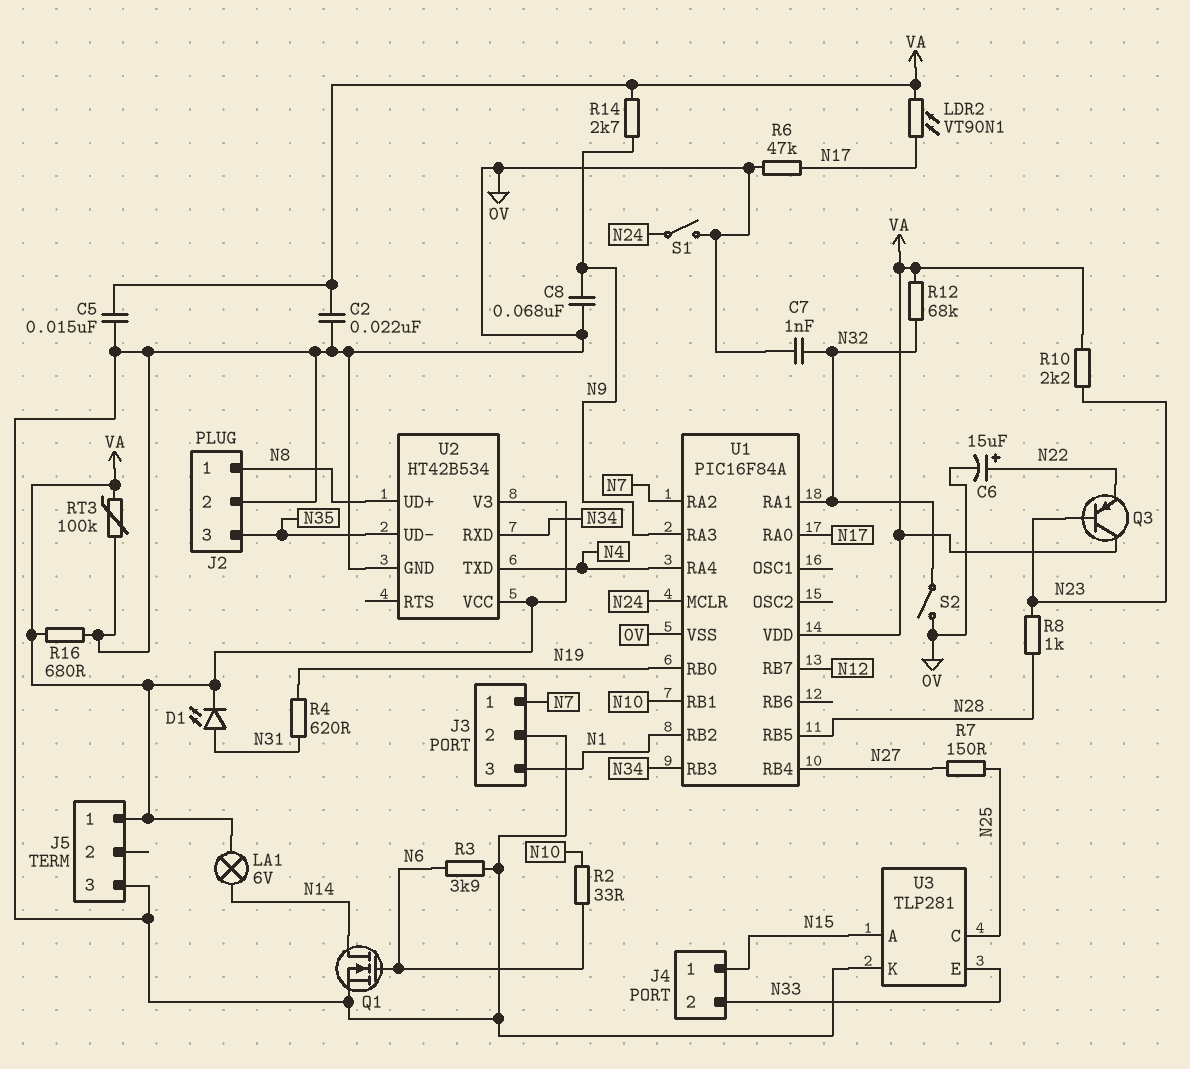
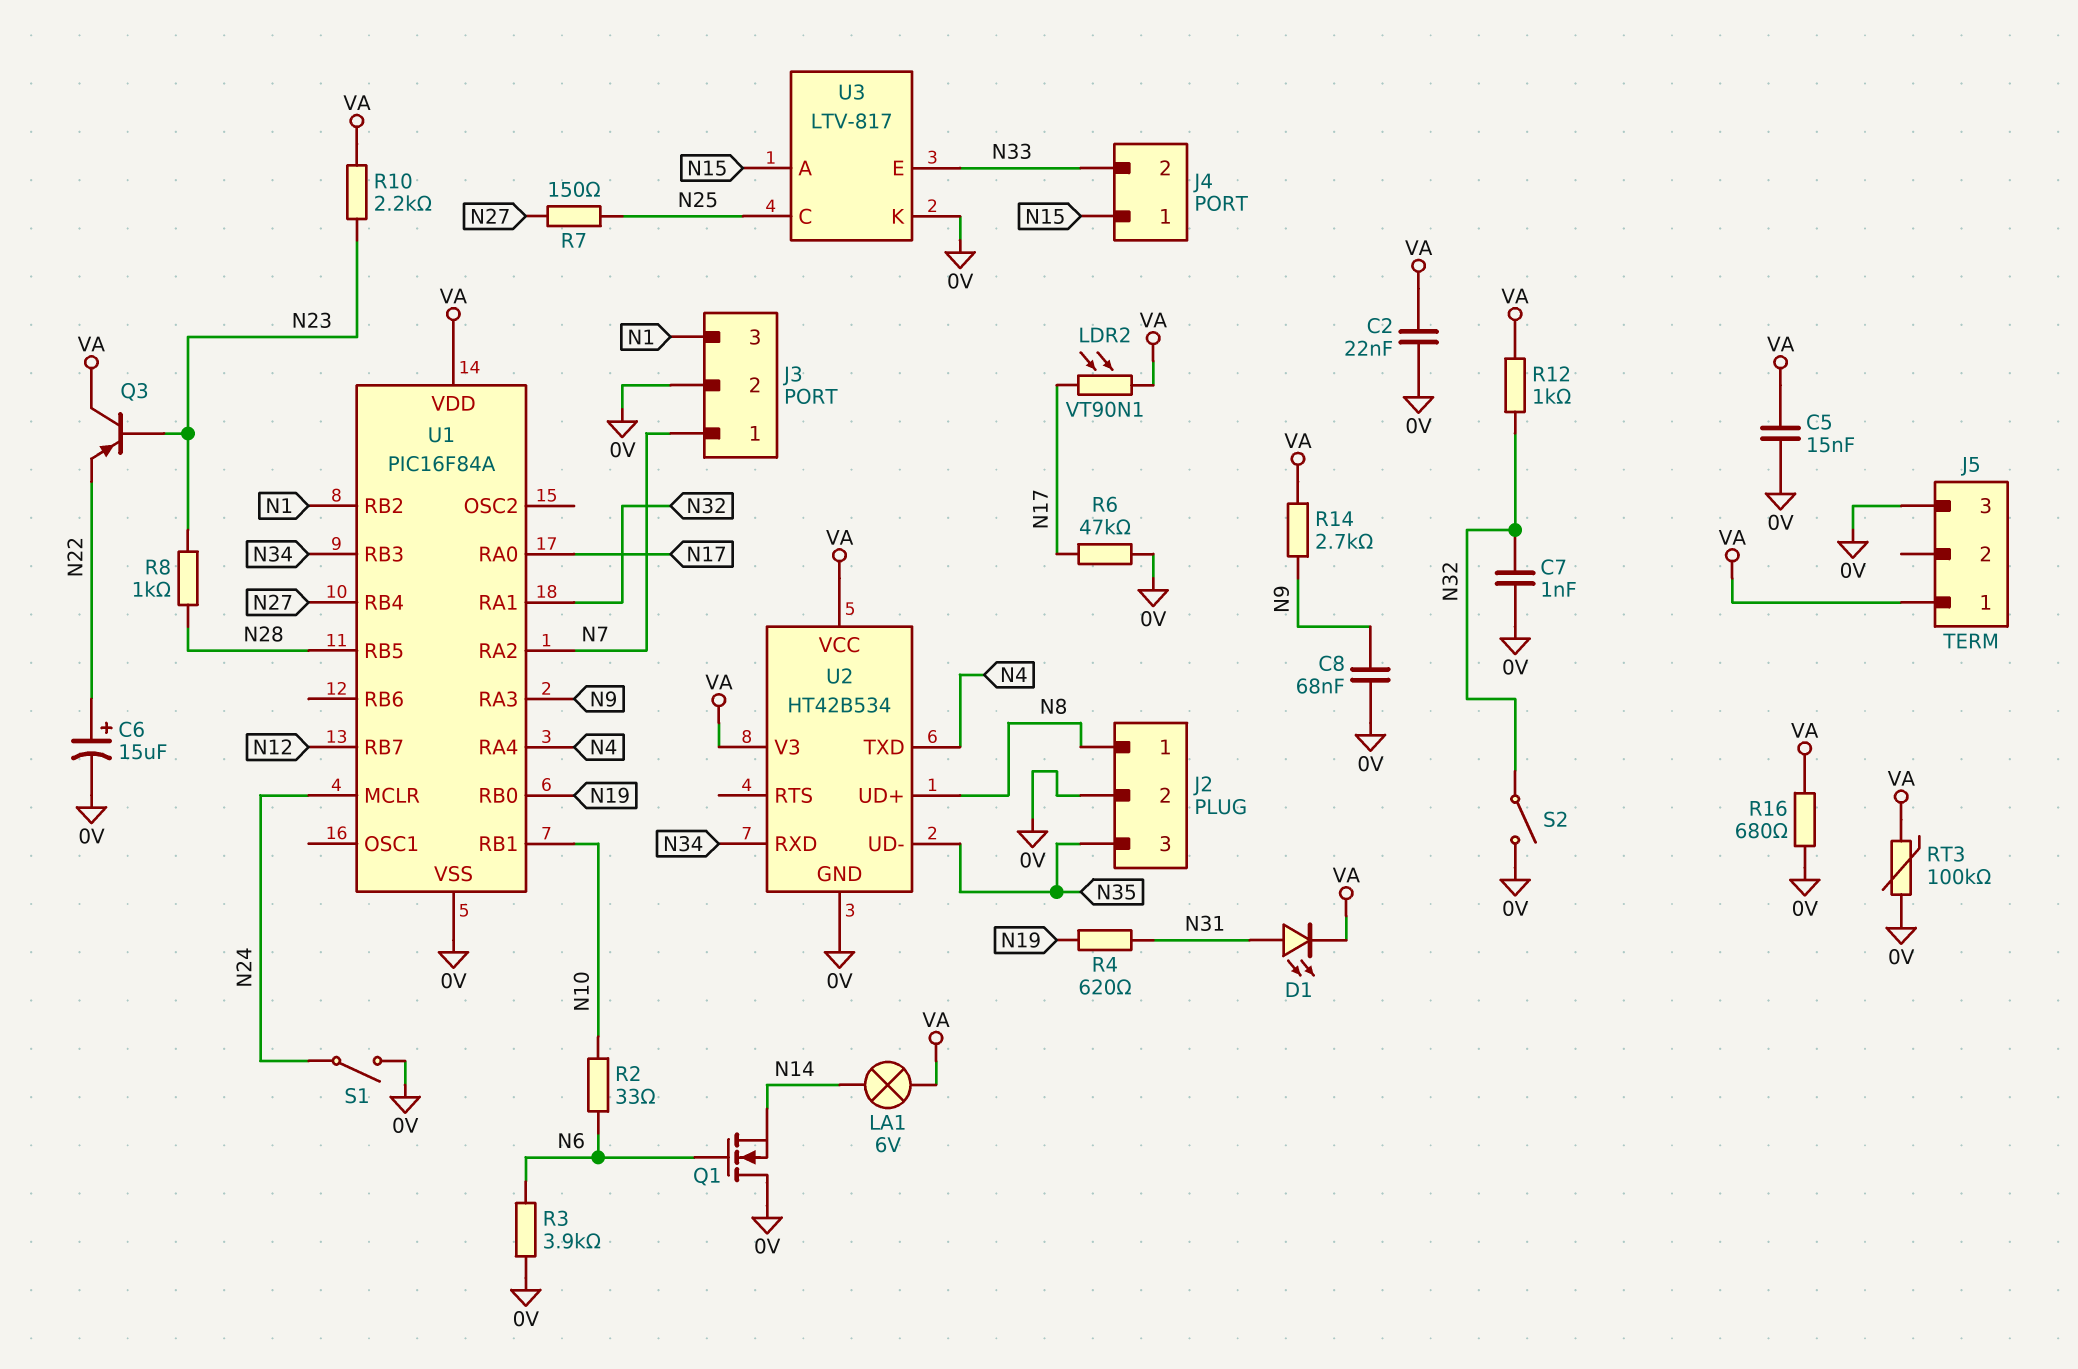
Q1: NMOS (G N6, D N14, S 0V) -> NMOS (G N6, D 0V, S N14)
R12: 68k (N32, VA) -> 1k (N32, VA)
U3: TLP281 -> LTV-817

